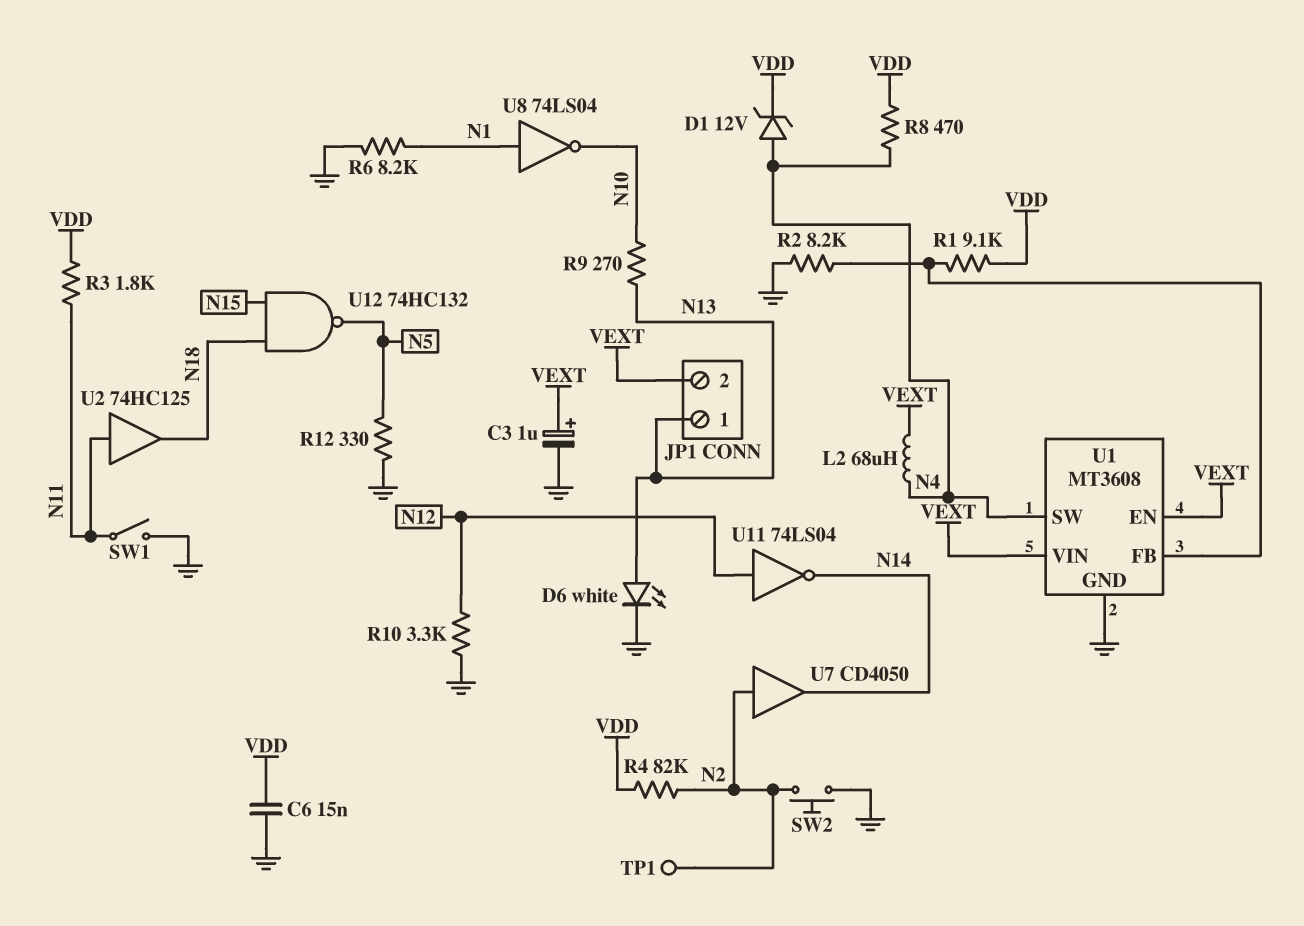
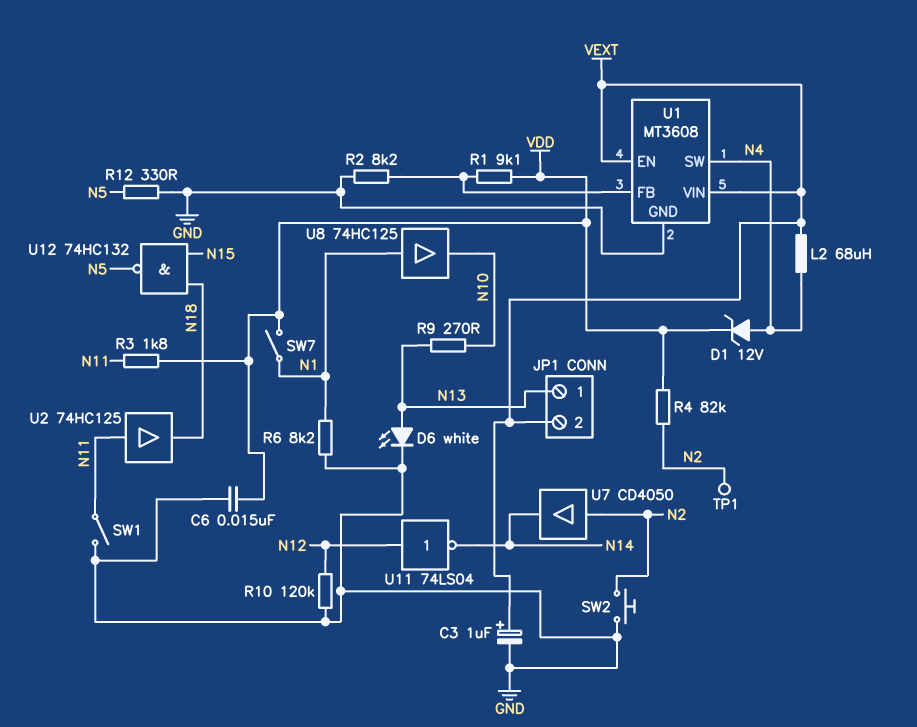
R8: 470 (N4, VDD) -> none
R10: 3.3k (GND, N12) -> 120k (GND, N12)
SW7: none -> switch (N1, VDD)
U8: NOT 74LS04 (in N1, out N10) -> buffer 74HC125 (in N1, out N10)

